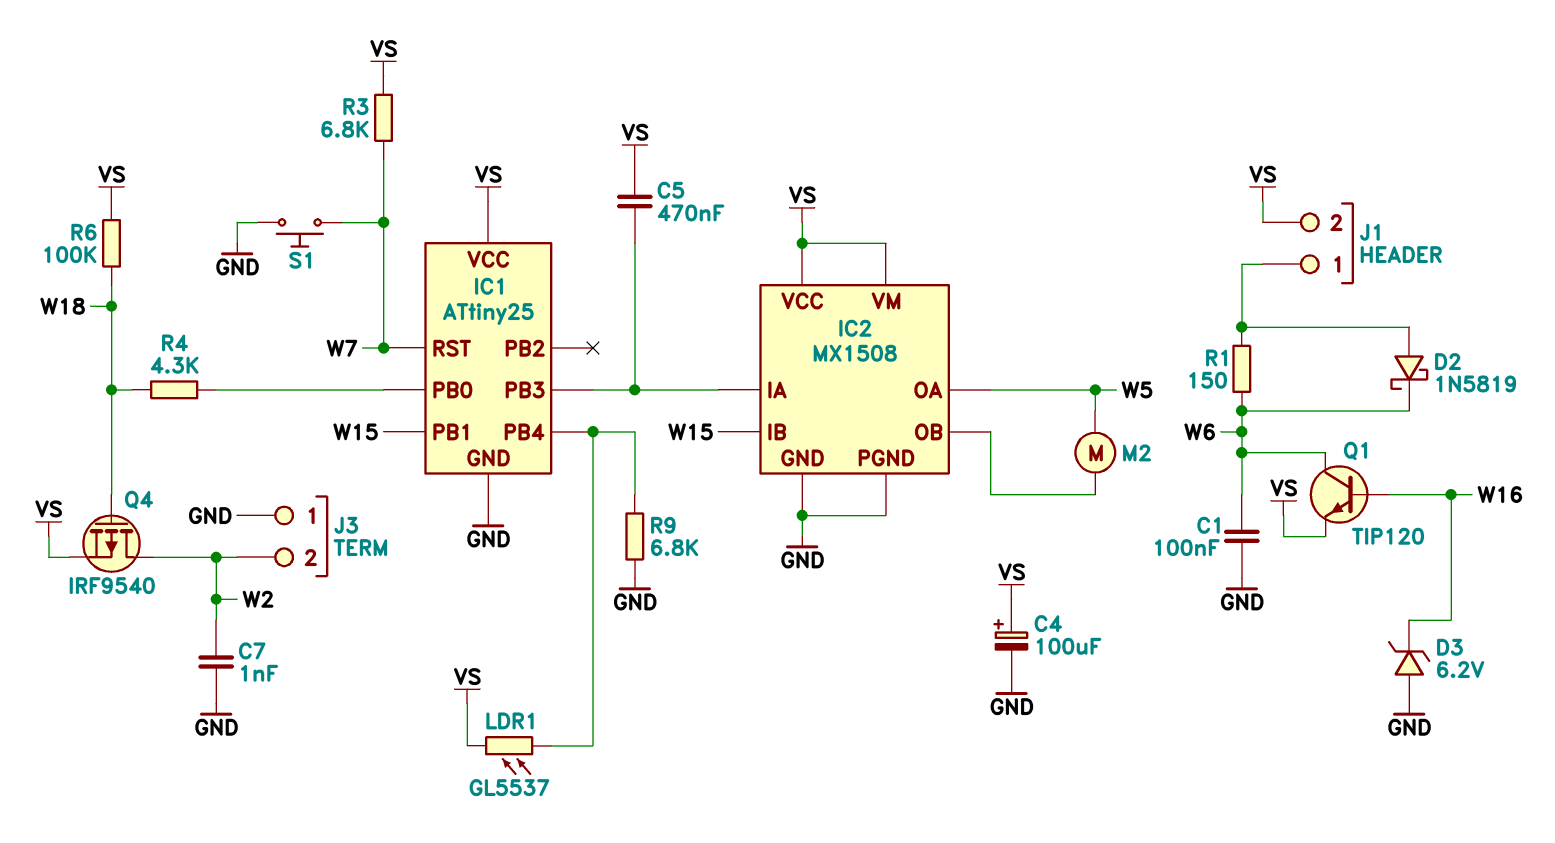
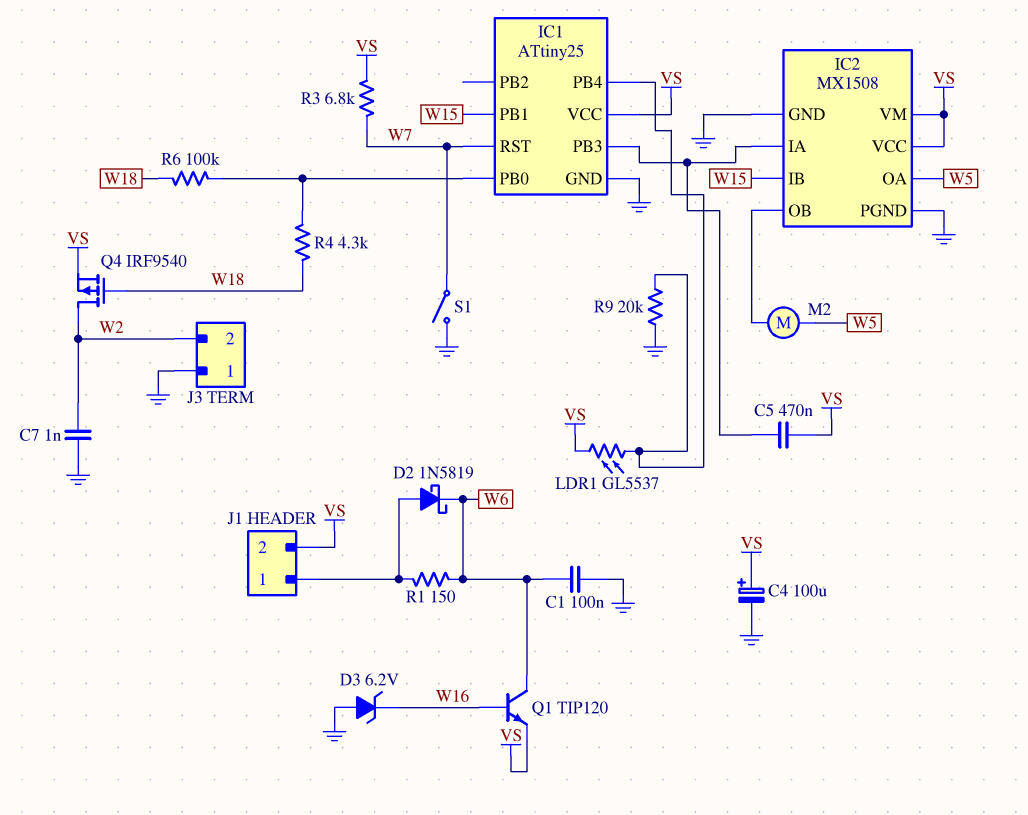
R6: 100k (VS, W18) -> 100k (IC1/PB0, W18)
R9: 6.8k (GND, IC1/PB4) -> 20k (GND, IC1/PB4)
S1: button (GND, W7) -> switch (GND, W7)

